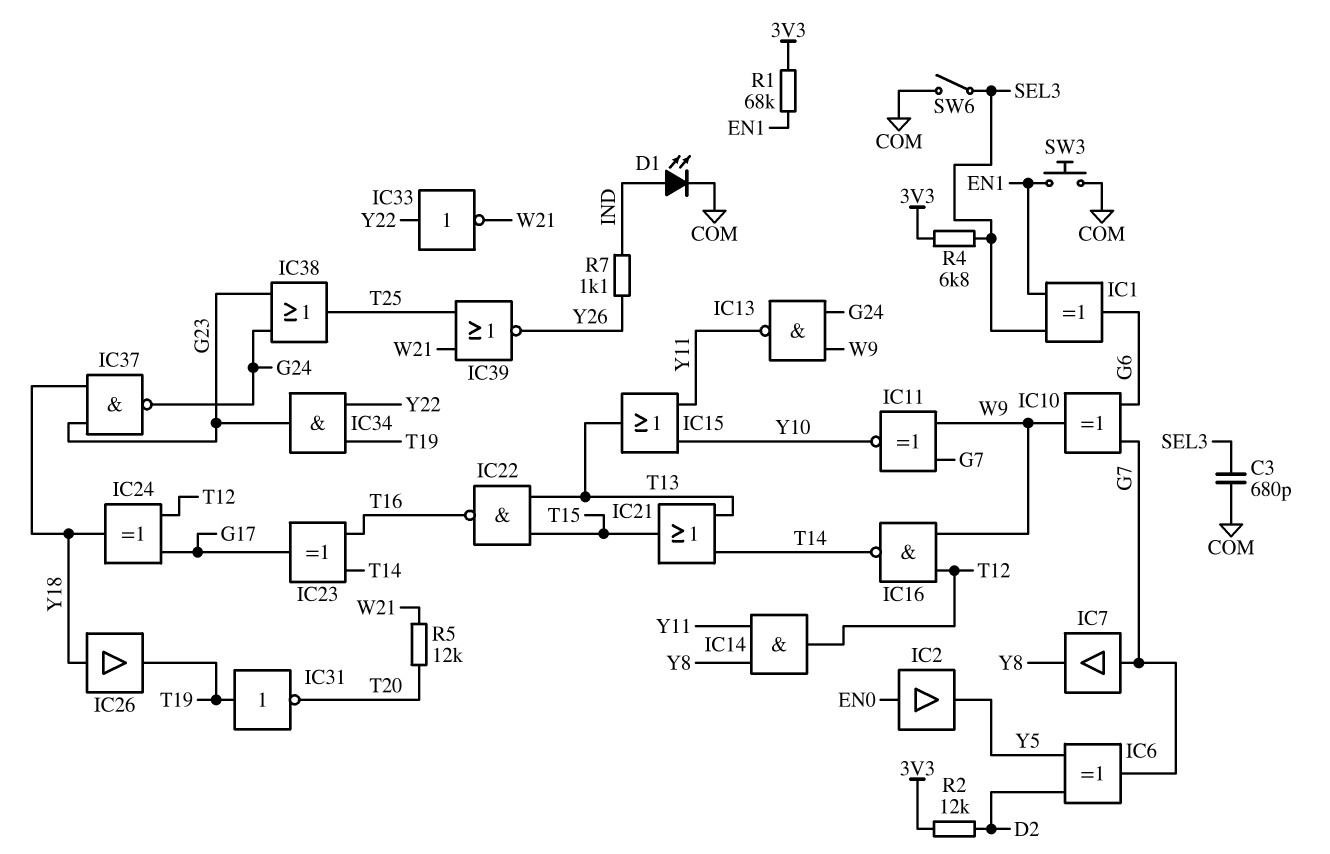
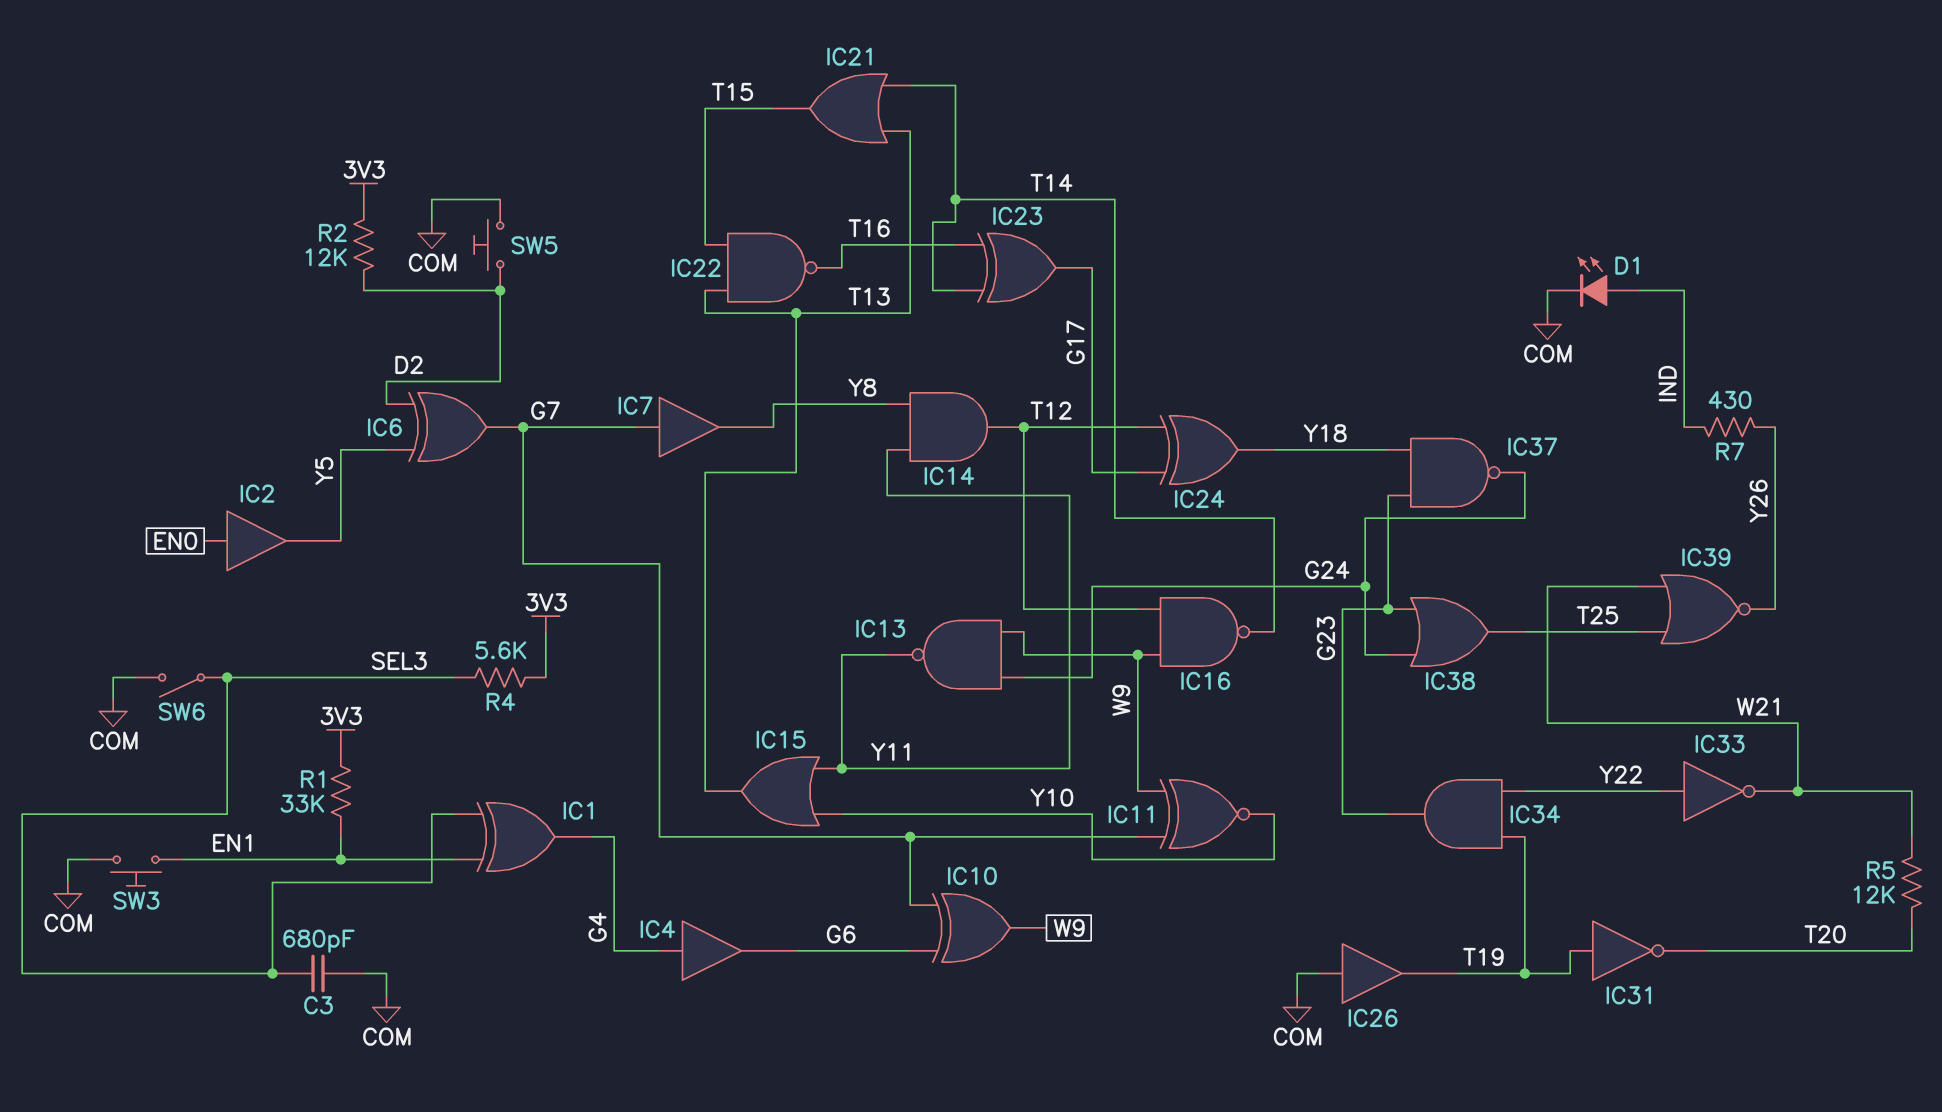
IC1: XOR (in EN1, in SEL3, out G6) -> XOR (in EN1, in SEL3, out G4)
IC4: none -> buffer (in G4, out G6)
IC26: buffer (in Y18, out T19) -> buffer (in COM, out T19)
R1: 68k (3V3, EN1) -> 33k (3V3, EN1)
R4: 6.8k (3V3, SEL3) -> 5.6k (3V3, SEL3)
R7: 1.1k (IND, Y26) -> 430 (IND, Y26)
SW5: none -> button (COM, D2)

